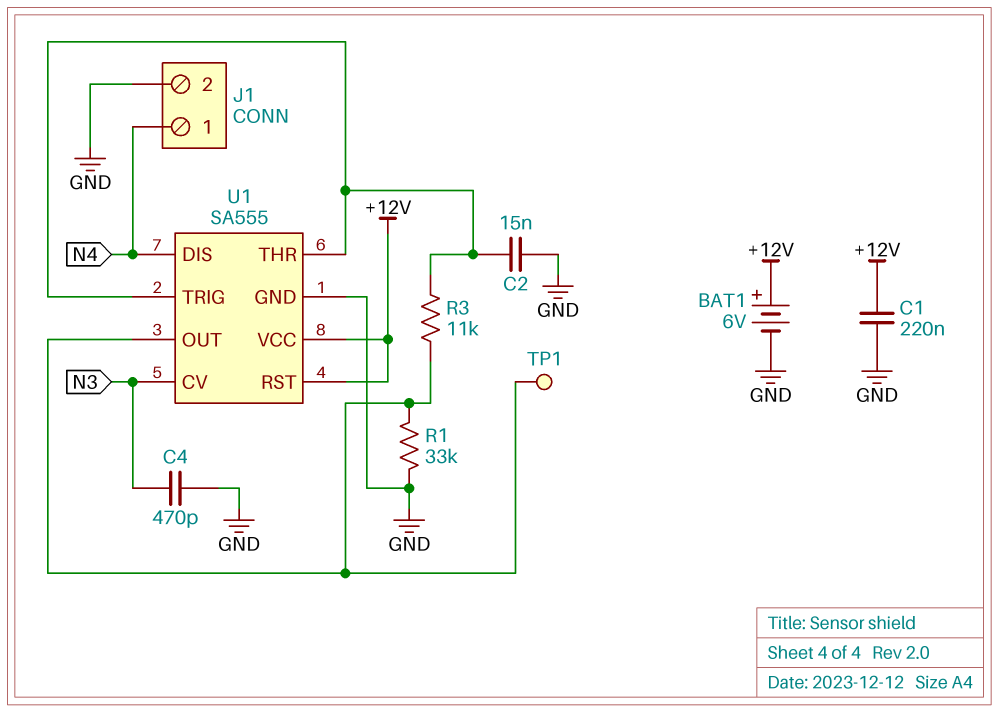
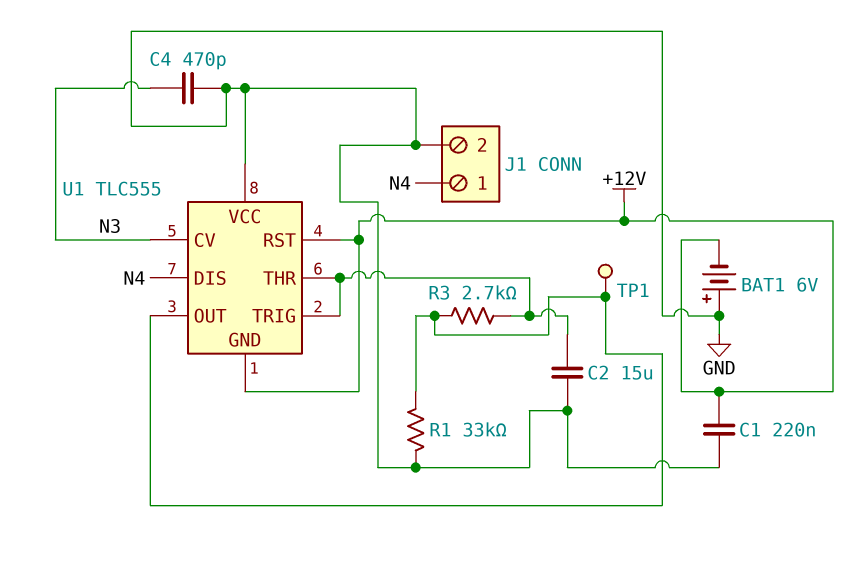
BAT1: 6V (plus +12V, minus GND) -> 6V (plus GND, minus +12V)
C2: 15nF (GND, U1/THR) -> 15uF (GND, U1/THR)
R3: 11k (U1/OUT, U1/THR) -> 2.7k (U1/OUT, U1/THR)
U1: SA555 -> TLC555
U1 pin GND: GND -> +12V
U1 pin VCC: +12V -> GND

